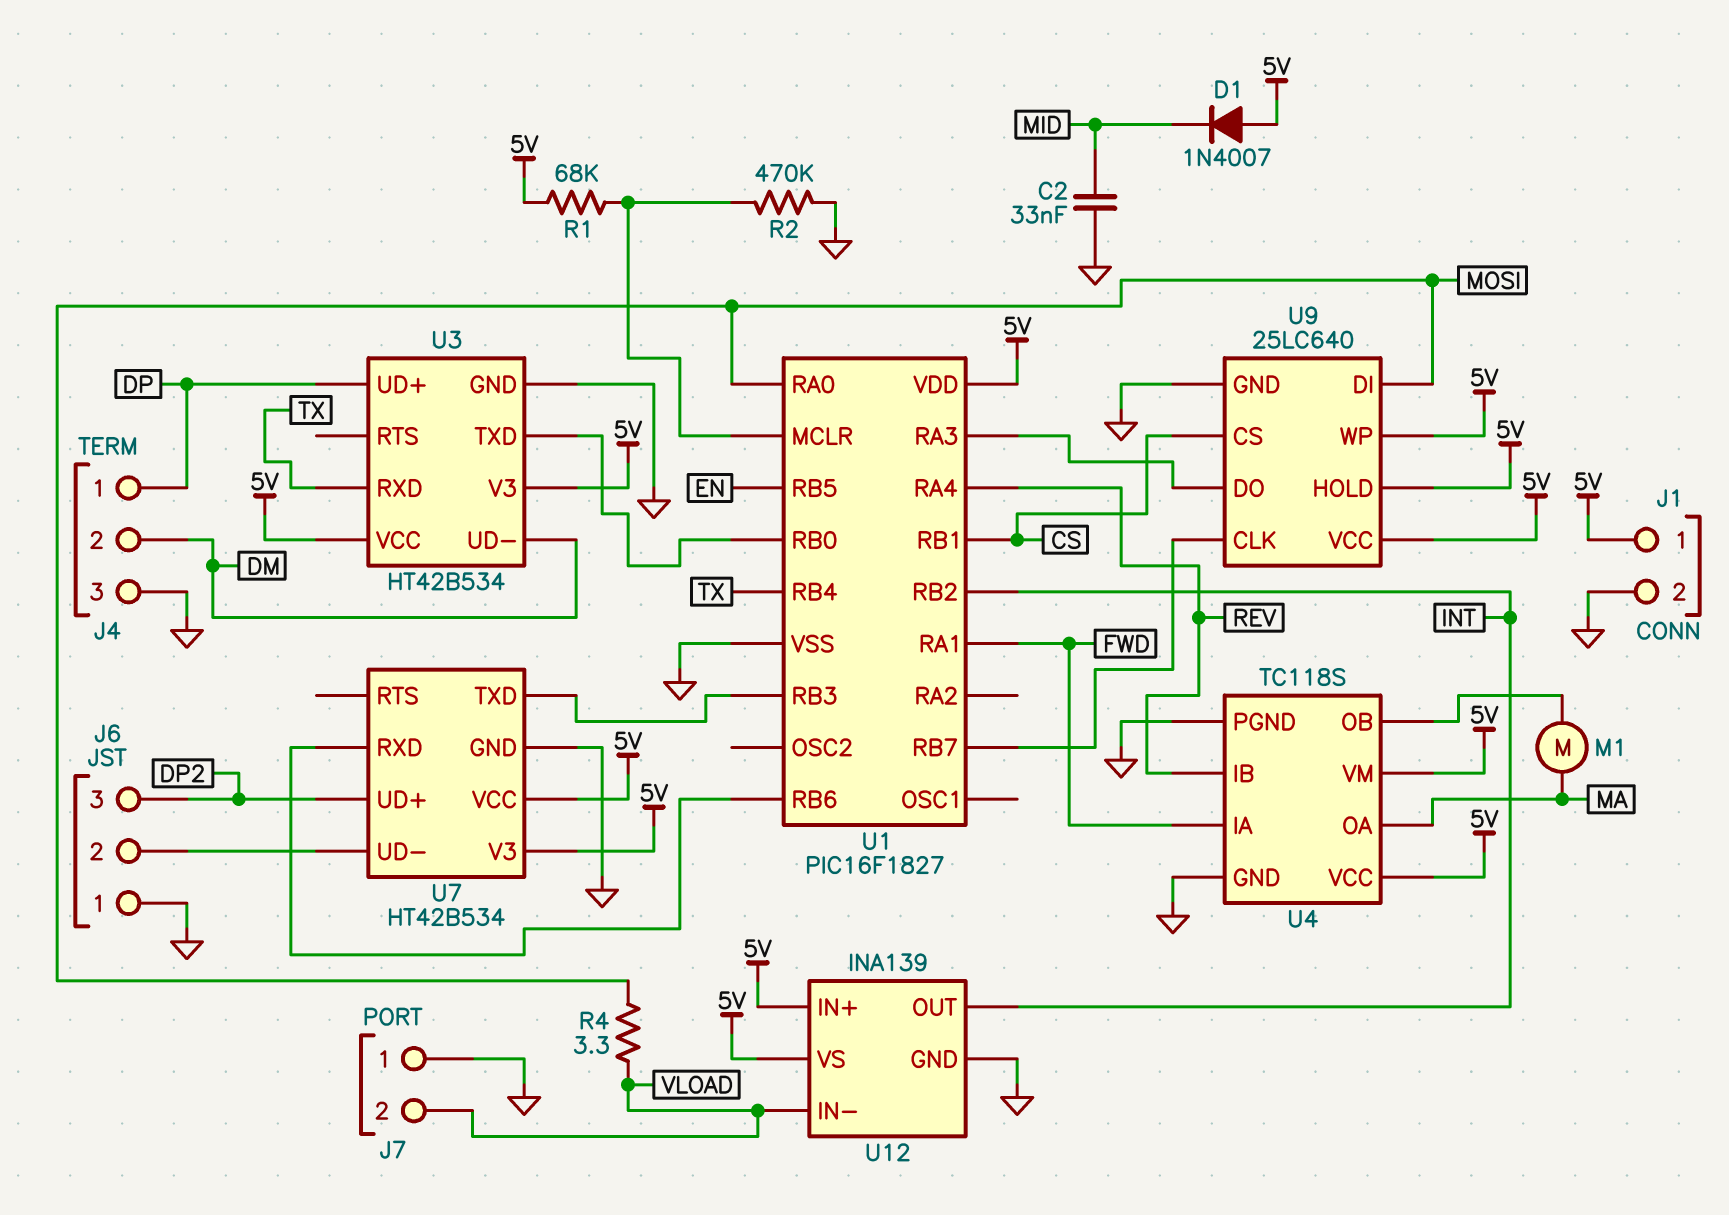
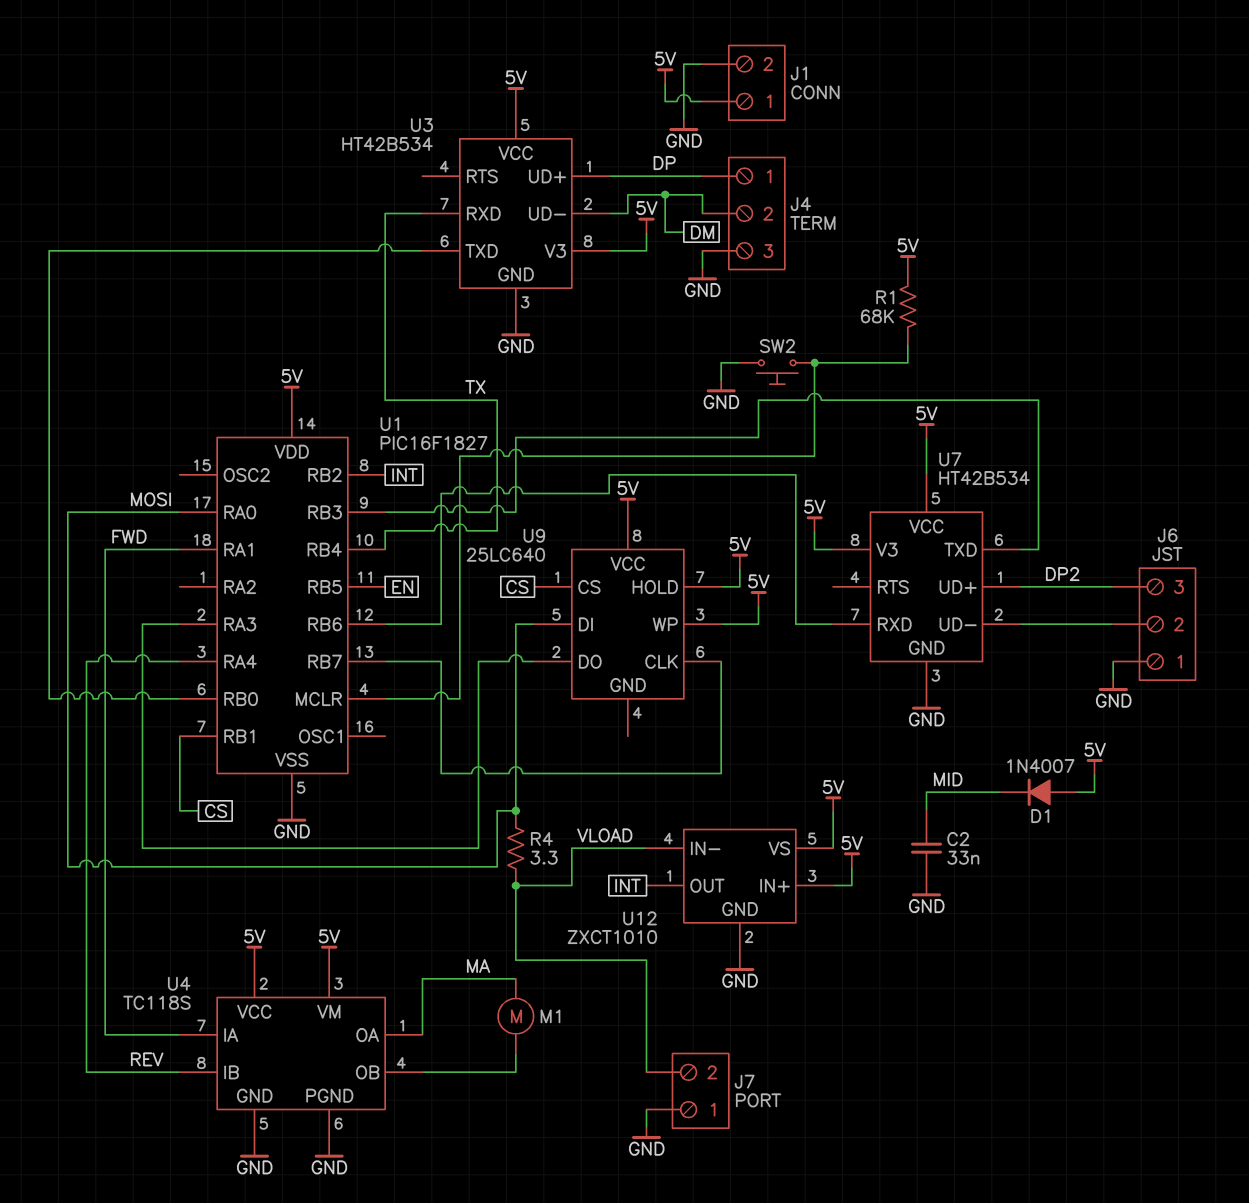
R2: 470k (GND, U1/MCLR) -> none
SW2: none -> button (GND, U1/MCLR)
U9 pin GND: GND -> none
U12: INA139 -> ZXCT1010

